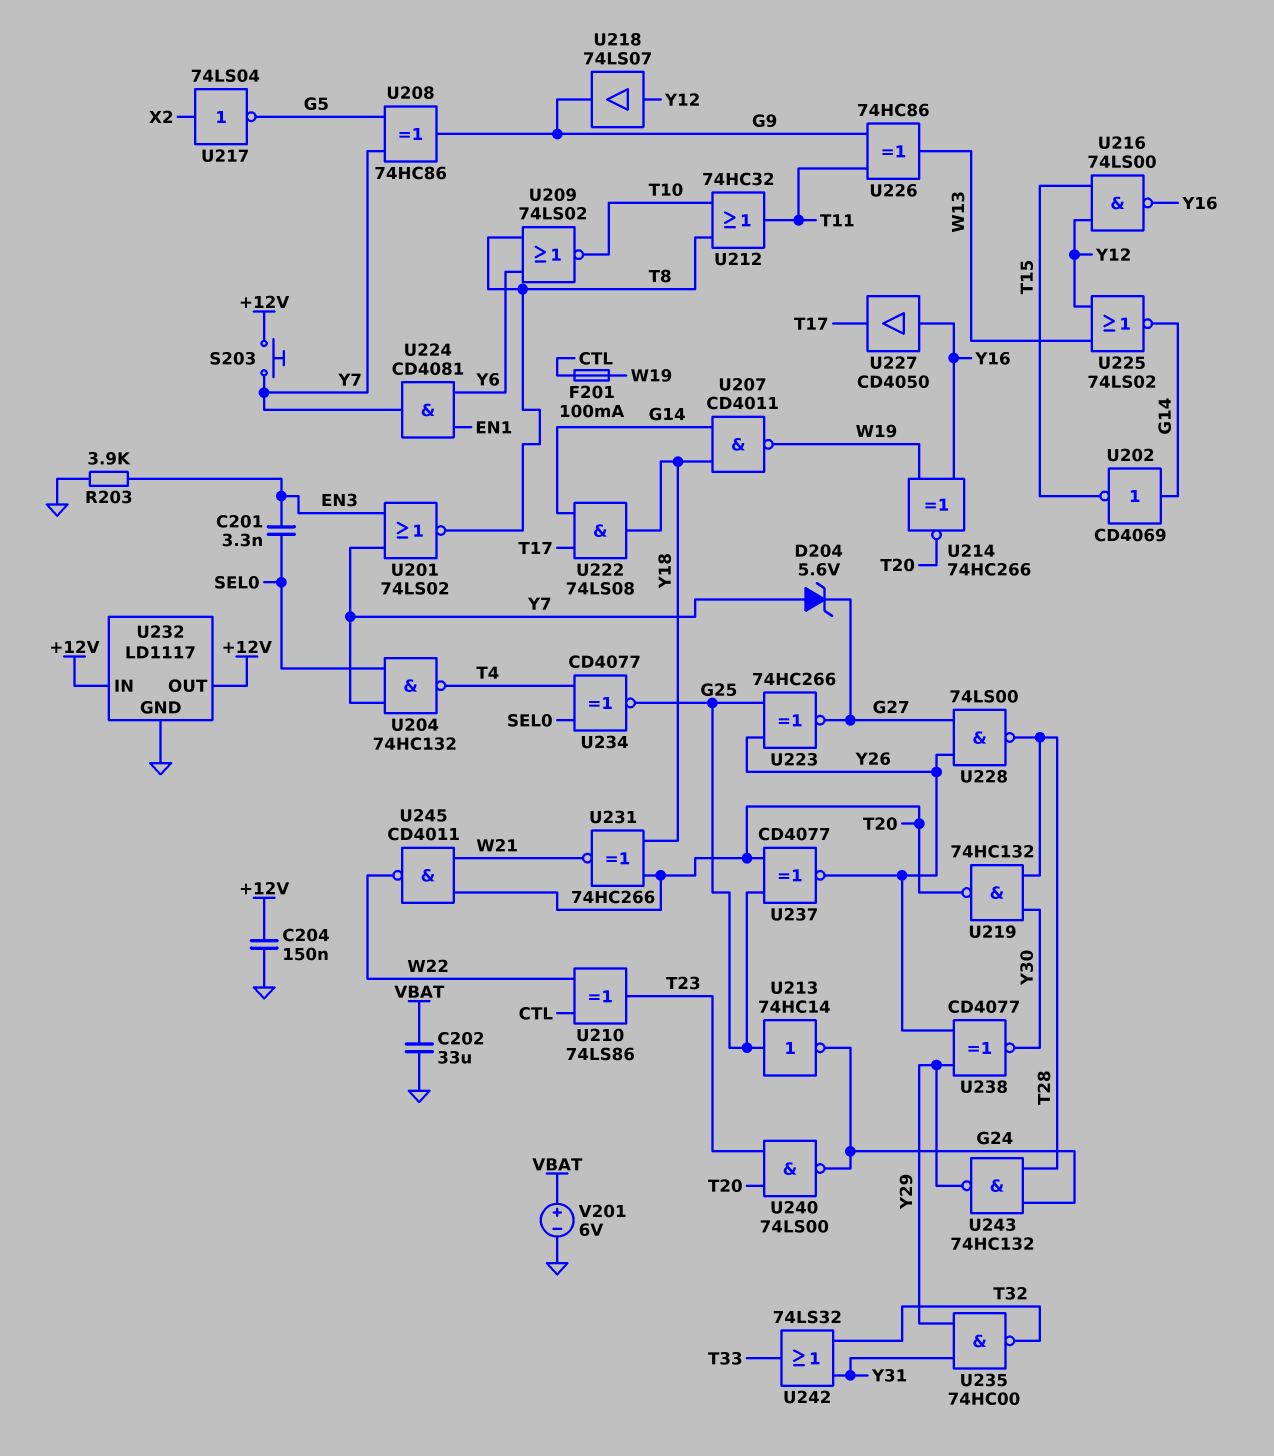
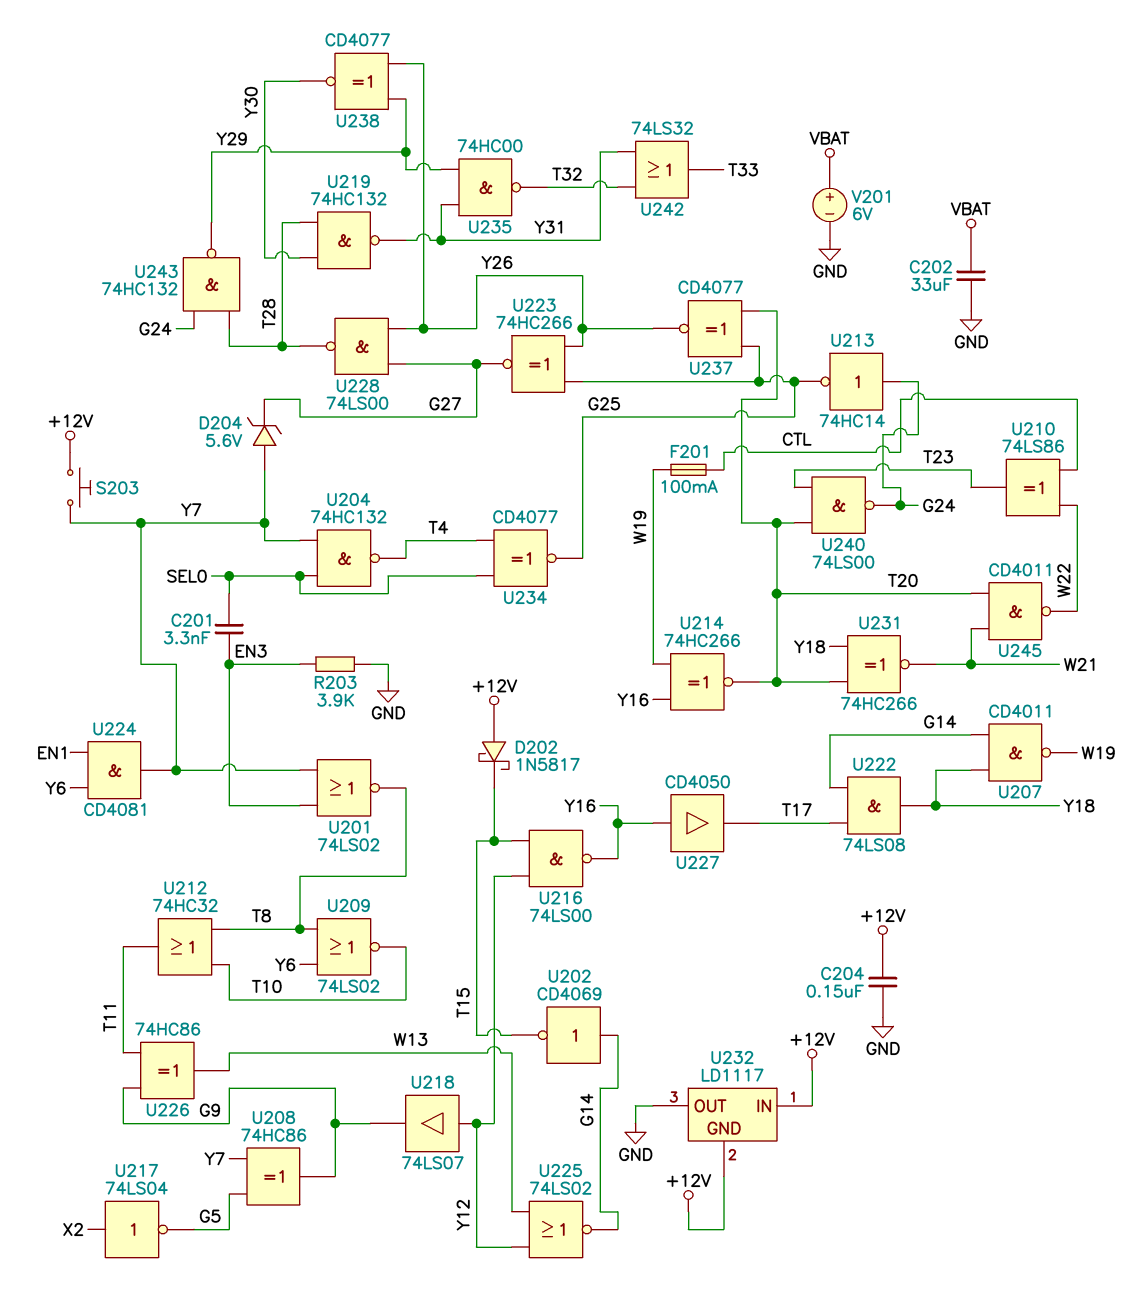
D202: none -> schottky 1N5817 (A +12V, K T15)
U213: NOT 74HC14 (in G25, out G24) -> NOT 74HC14 (in G24, out G25)
U219: NAND 74HC132 (in T28, in Y30, out T20) -> NAND 74HC132 (in T28, in Y30, out Y31)
U232 pin GND: GND -> +12V
U232 pin OUT: +12V -> GND

